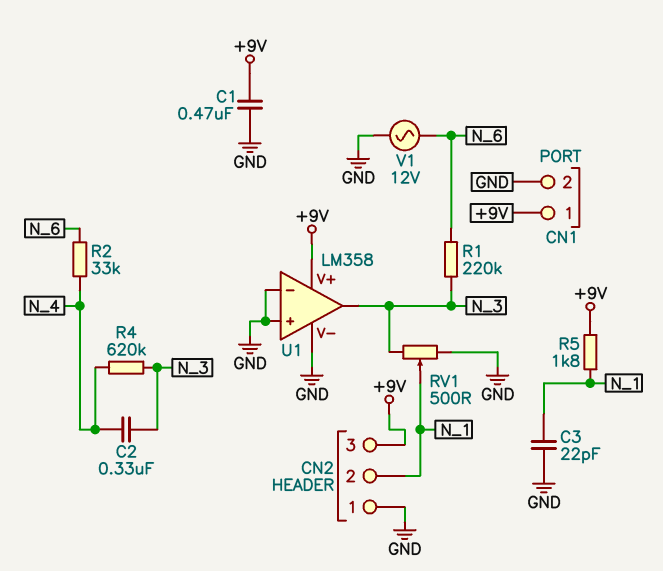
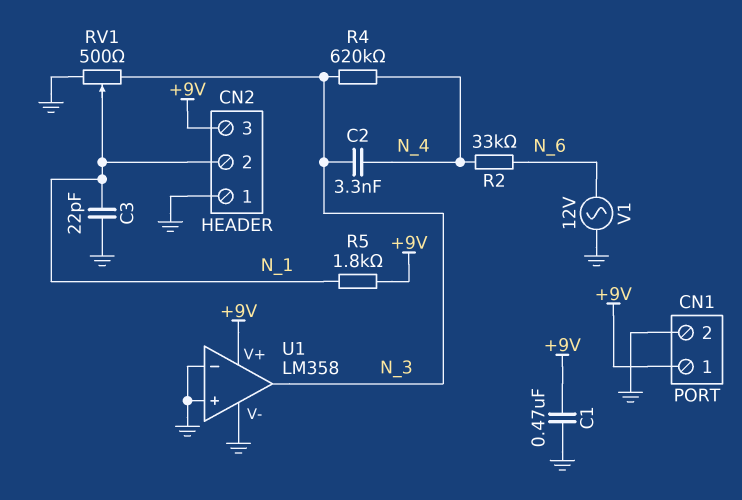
C2: 330nF (N_3, N_4) -> 3.3nF (N_3, N_4)
R1: 220k (N_3, N_6) -> none

